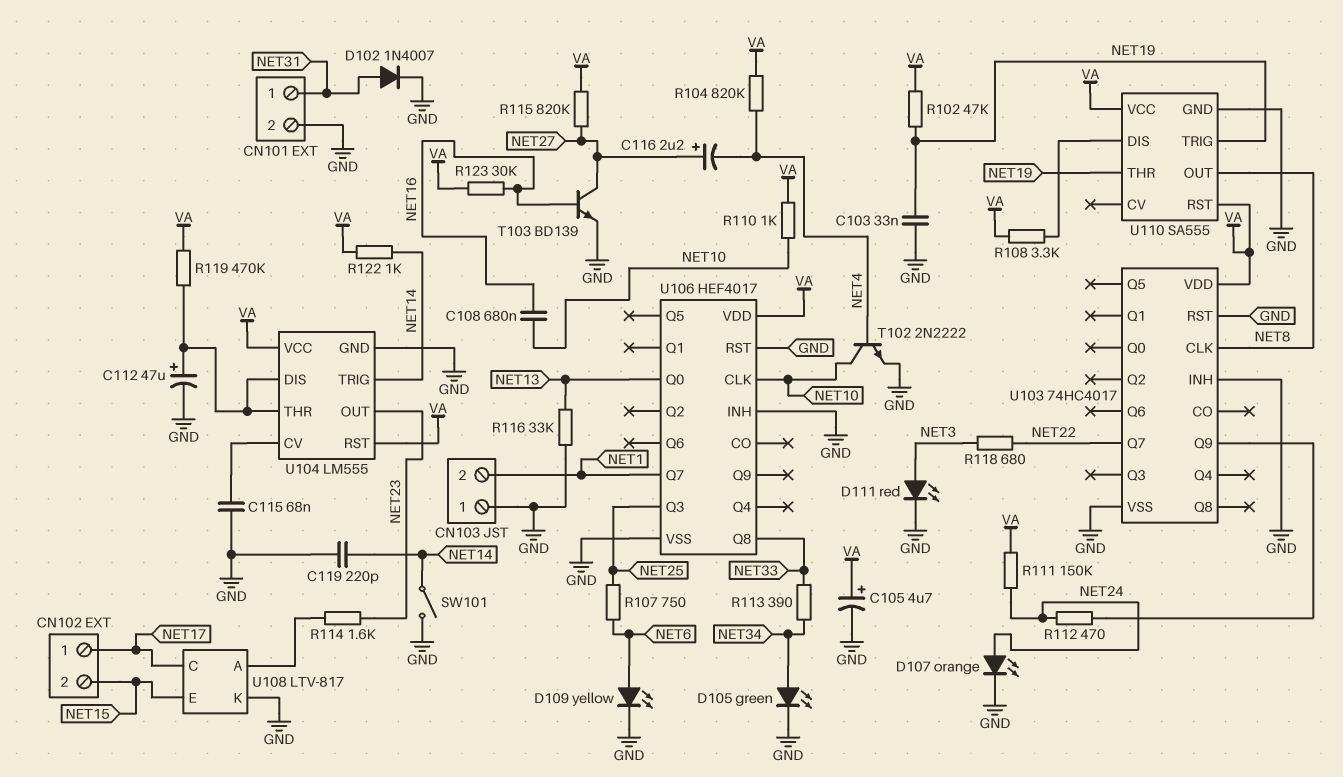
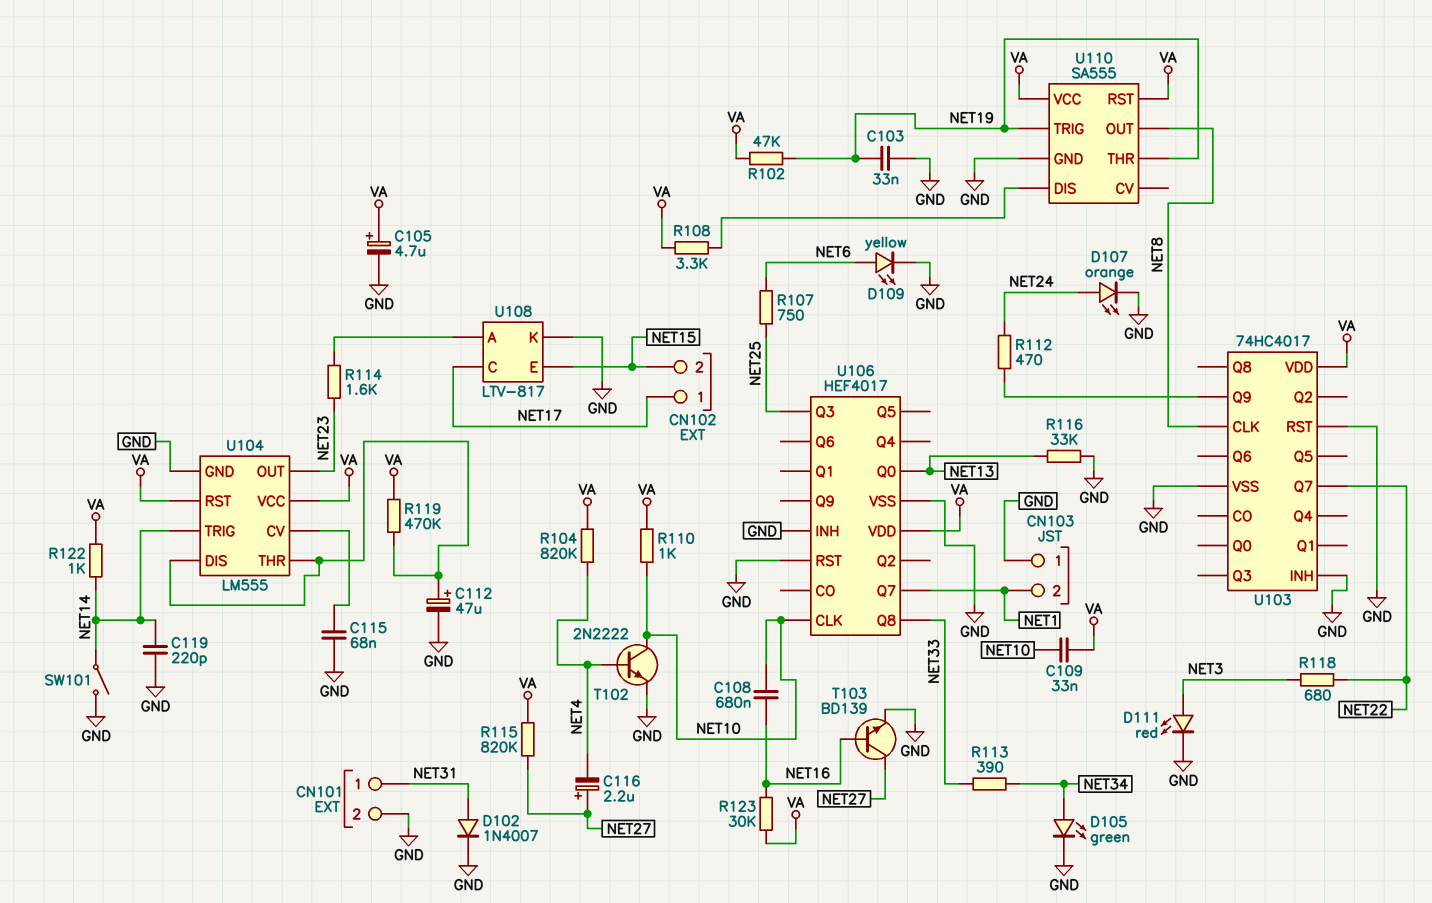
C109: none -> 33nF (NET10, VA)
R111: 150k (NET24, VA) -> none

